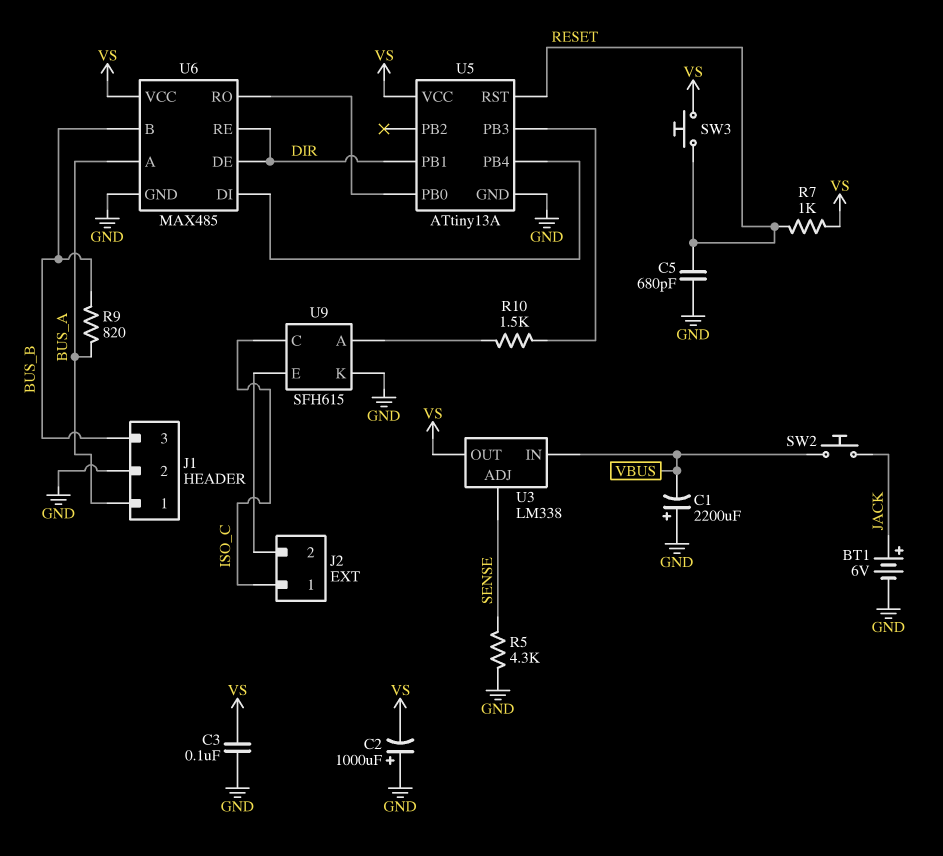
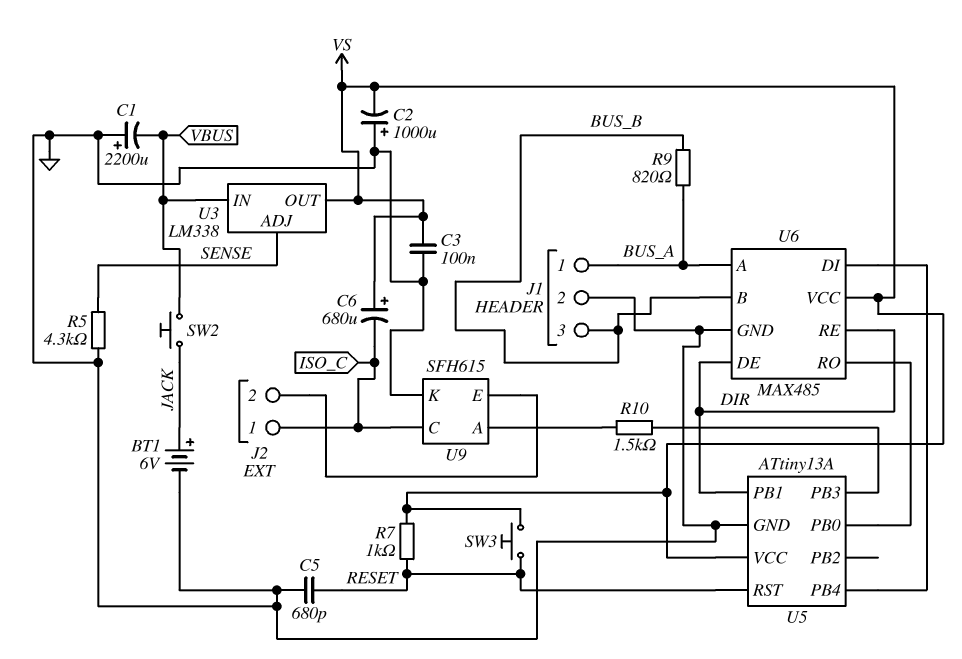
C6: none -> 680uF (plus VS, minus ISO_C)

